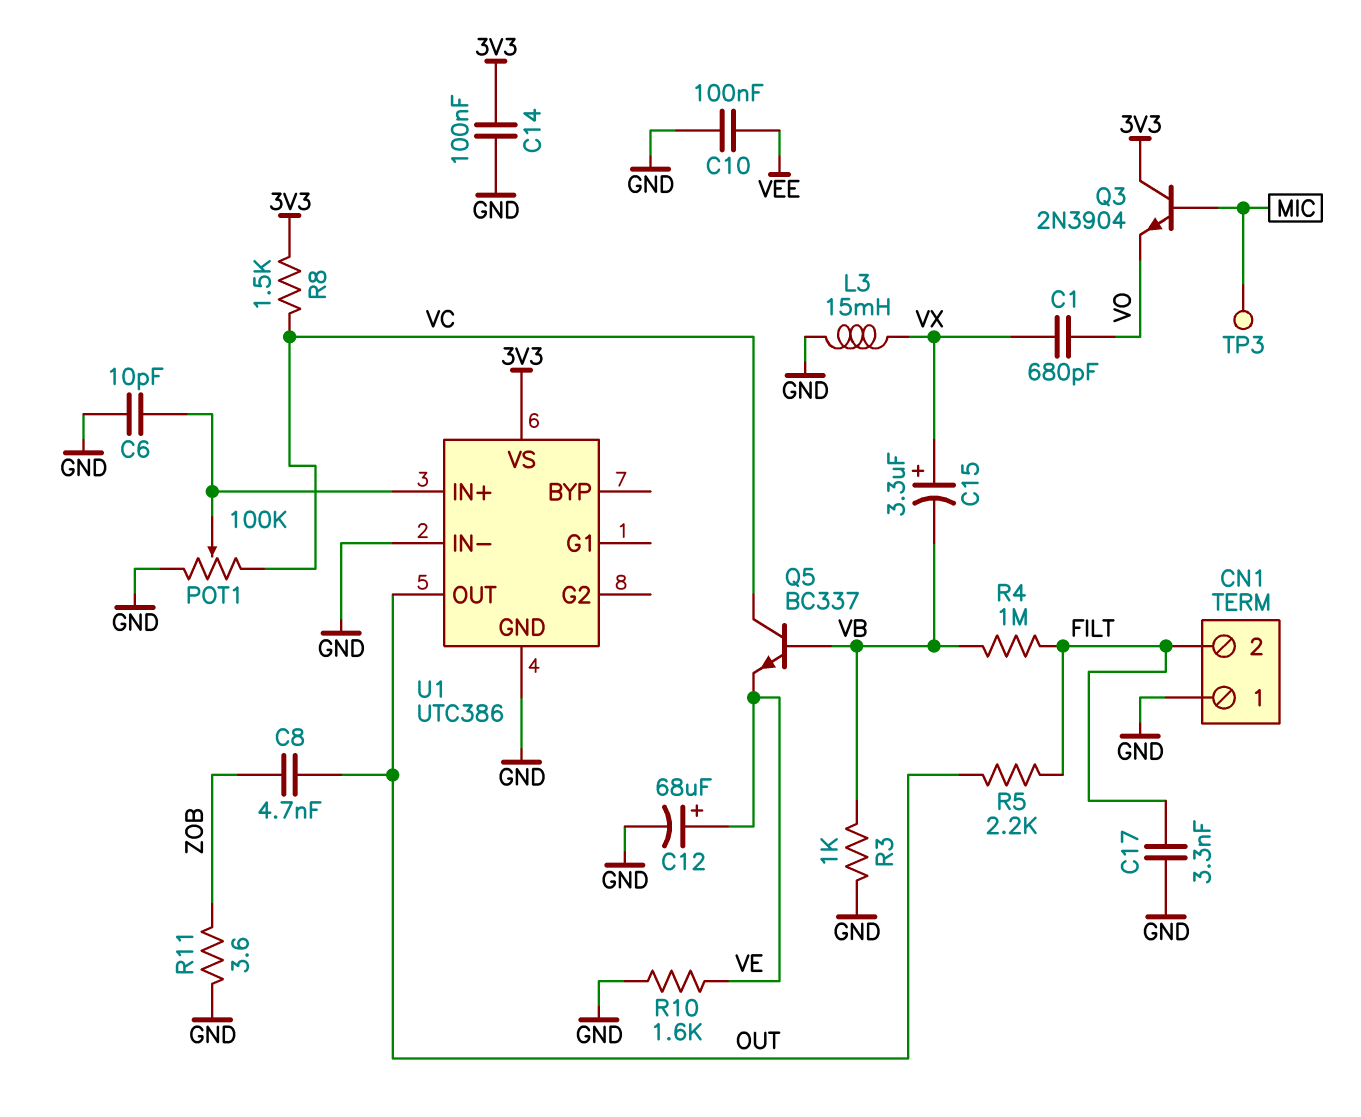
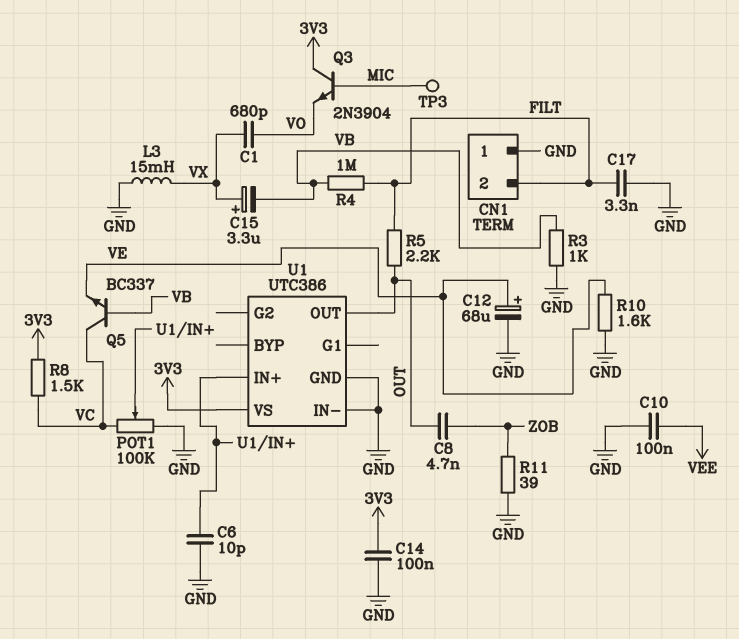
R11: 3.6 (GND, ZOB) -> 39 (GND, ZOB)

